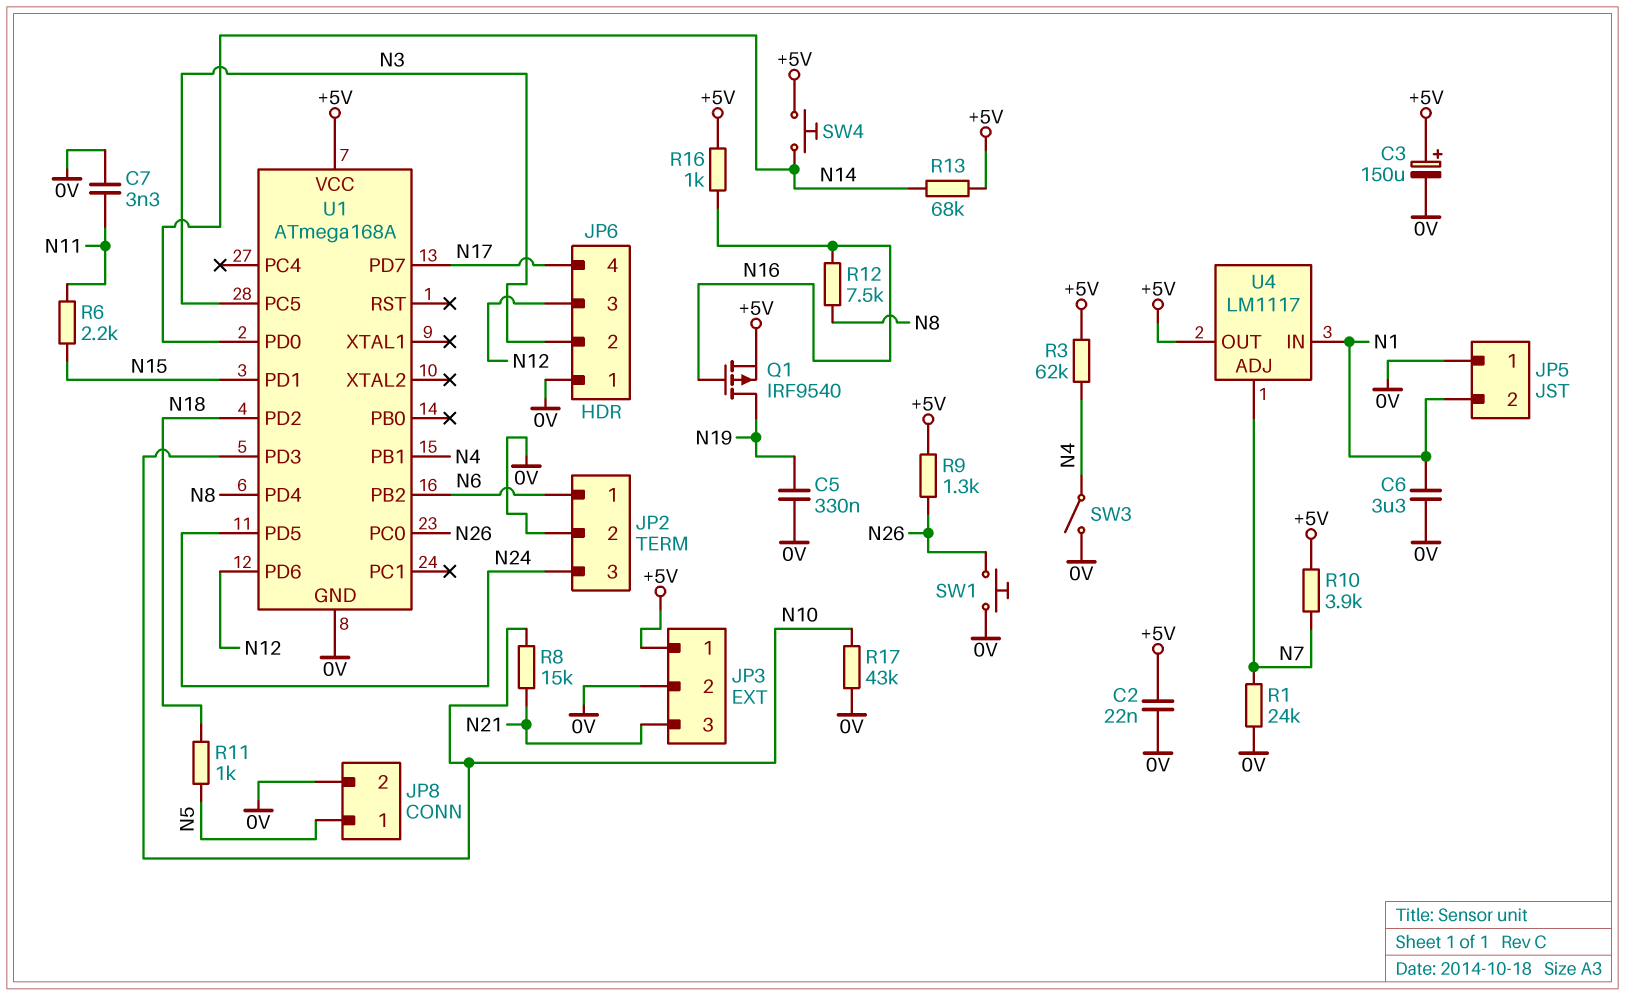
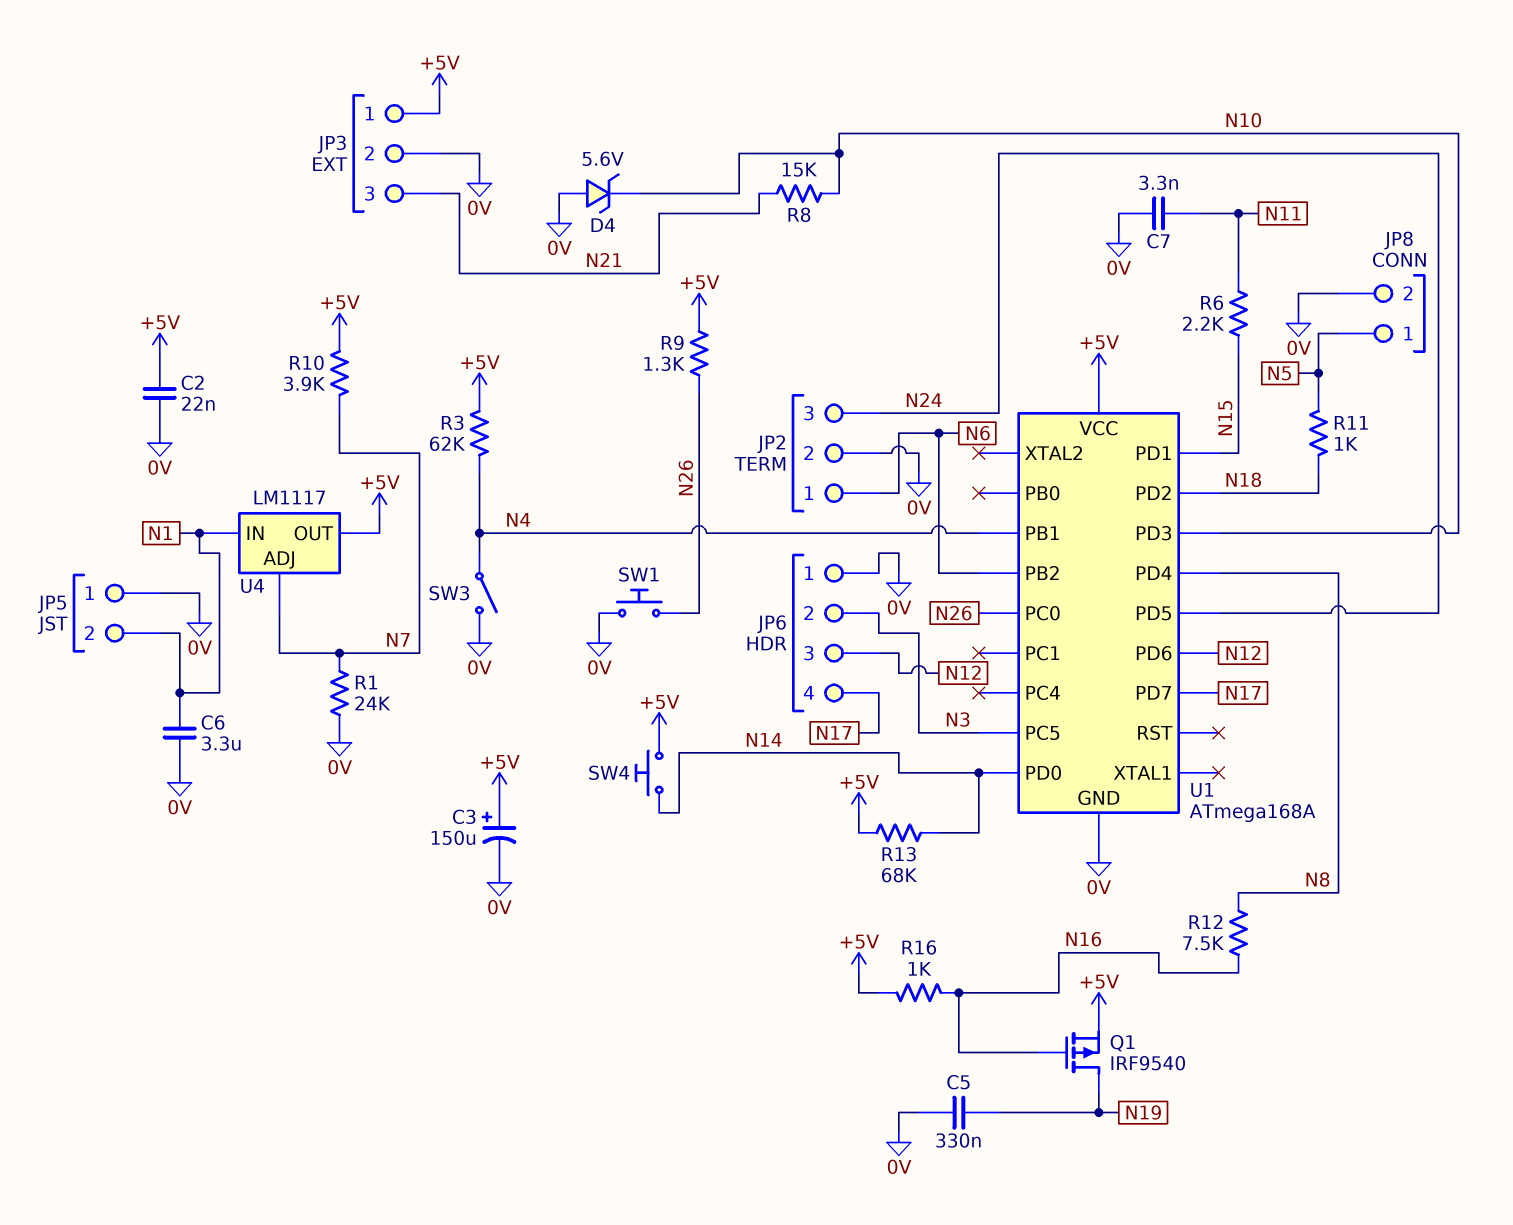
D4: none -> zener 5.6V (A 0V, K N10)
R17: 43k (0V, N10) -> none

